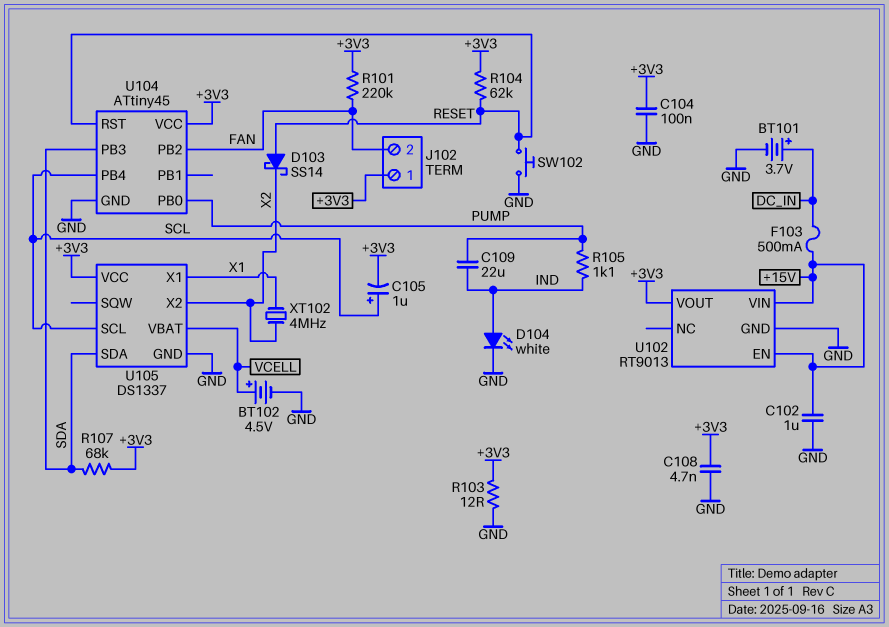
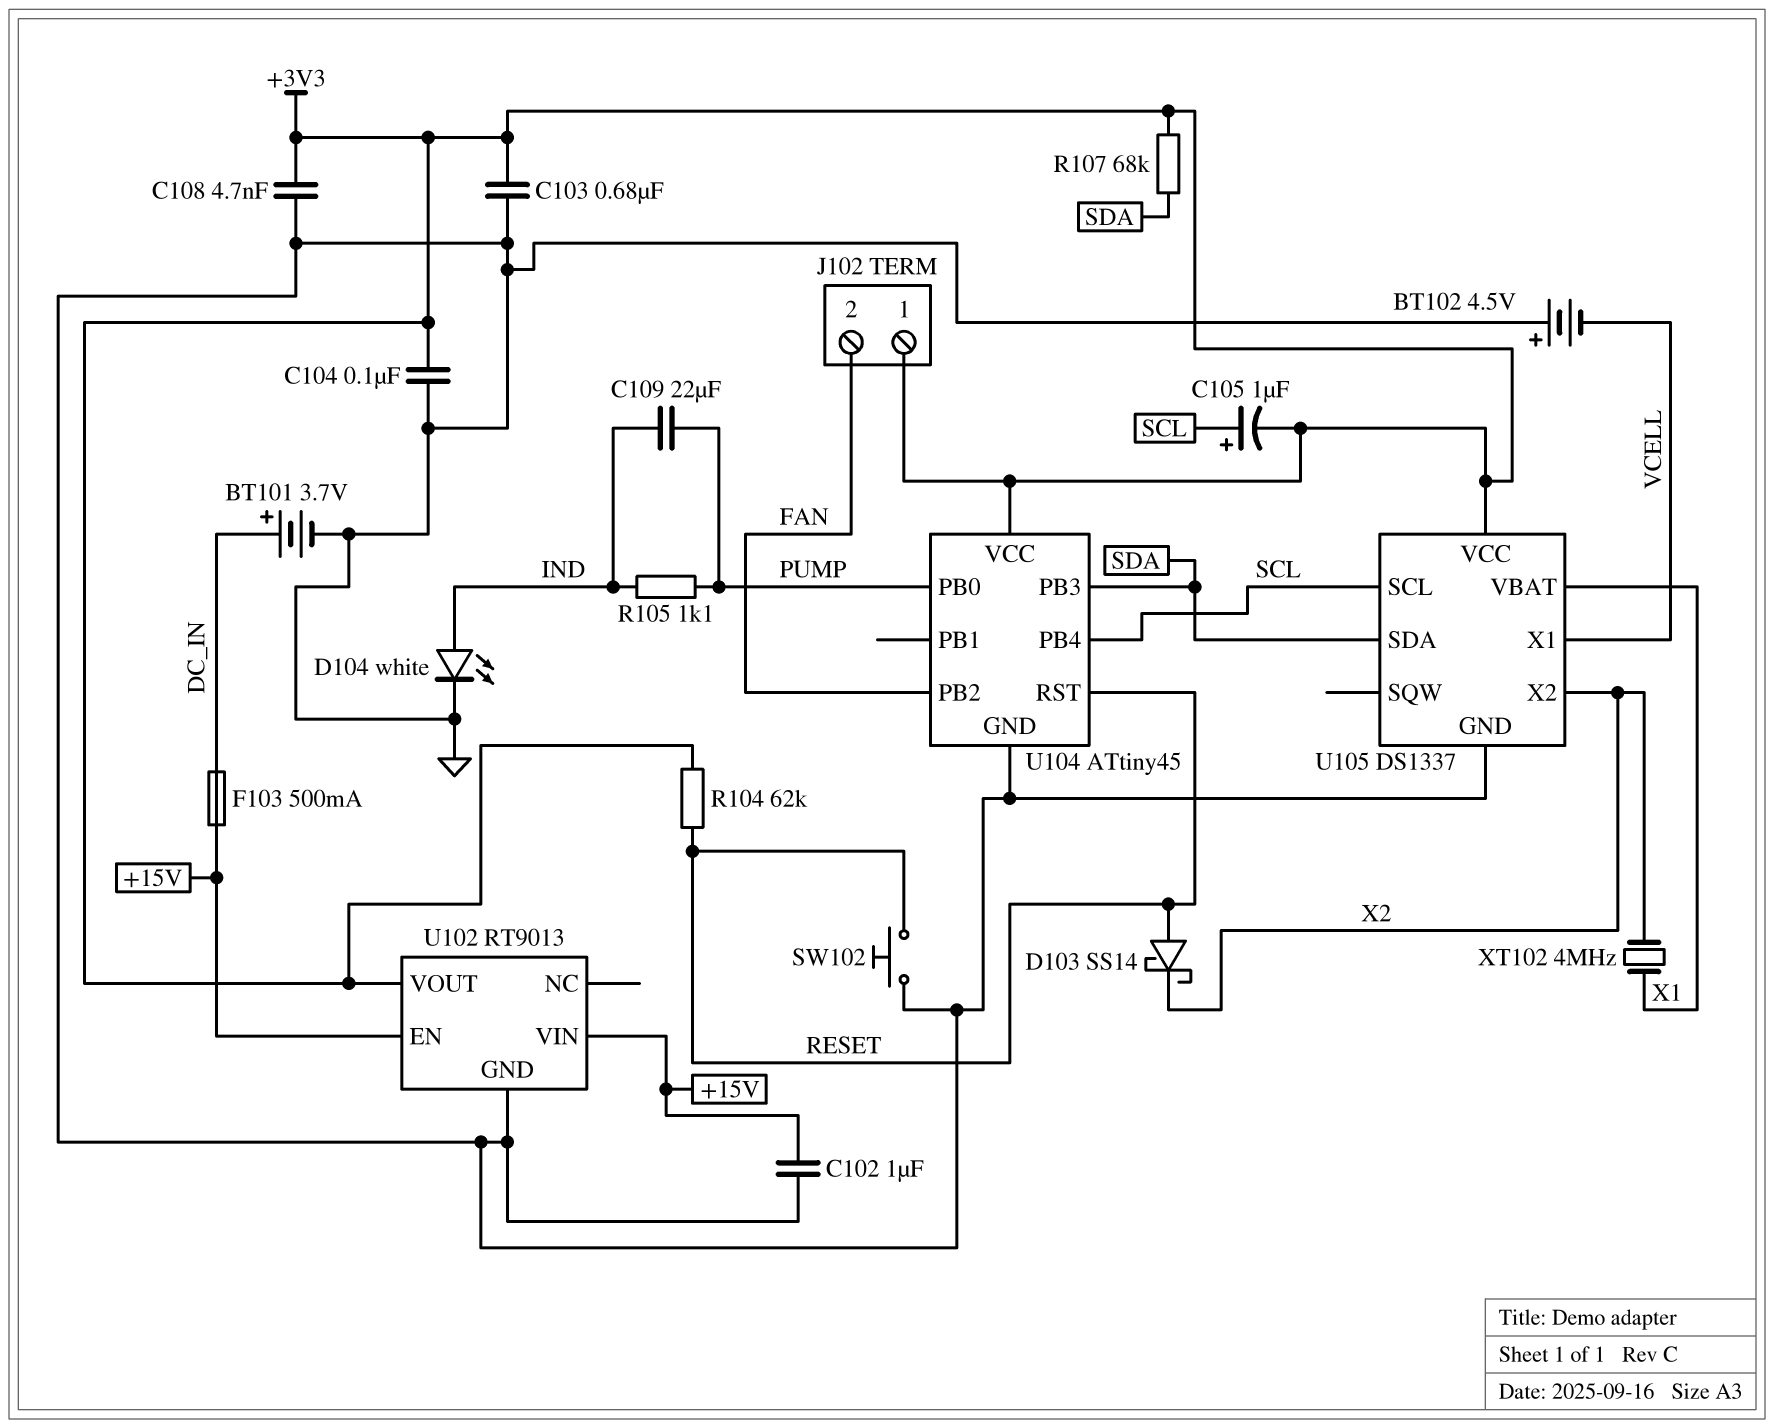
BT102: 4.5V (plus VCELL, minus GND) -> 4.5V (plus GND, minus VCELL)
C103: none -> 680nF (+3V3, GND)
R101: 220k (+3V3, FAN) -> none
R103: 12 (+3V3, GND) -> none
U105 pin VBAT: VCELL -> X1
U105 pin X1: X1 -> VCELL

